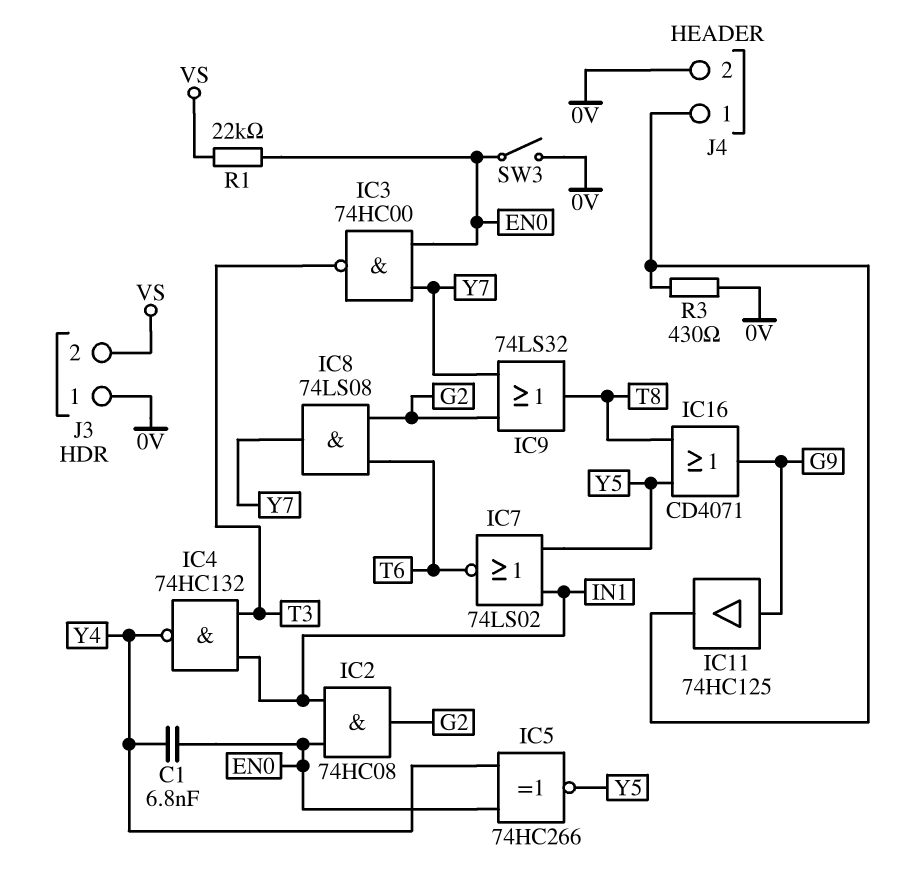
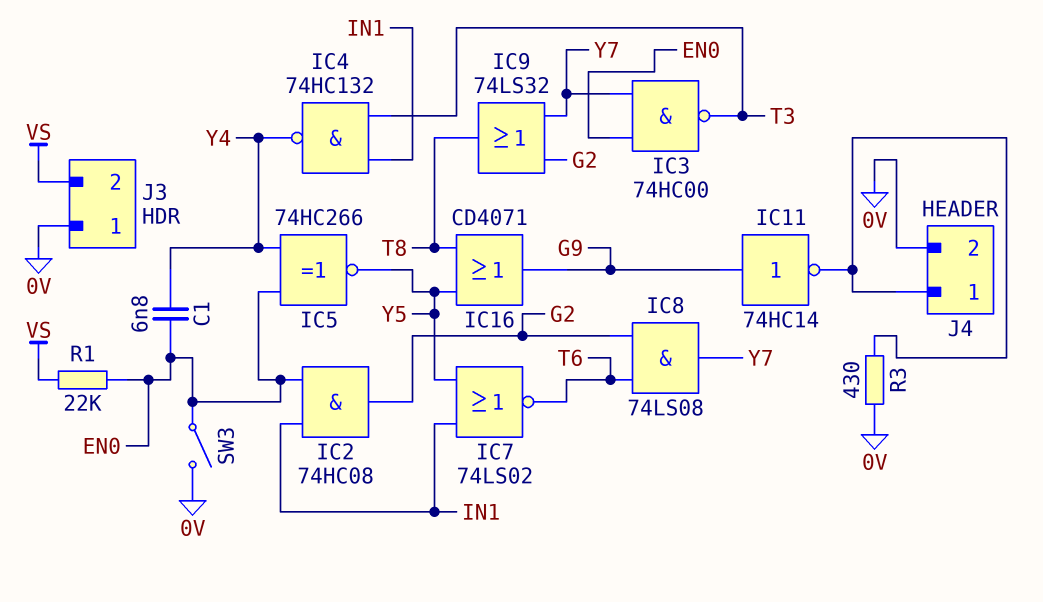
IC11: buffer 74HC125 (in G9, out J4/1) -> NOT 74HC14 (in G9, out J4/1)

